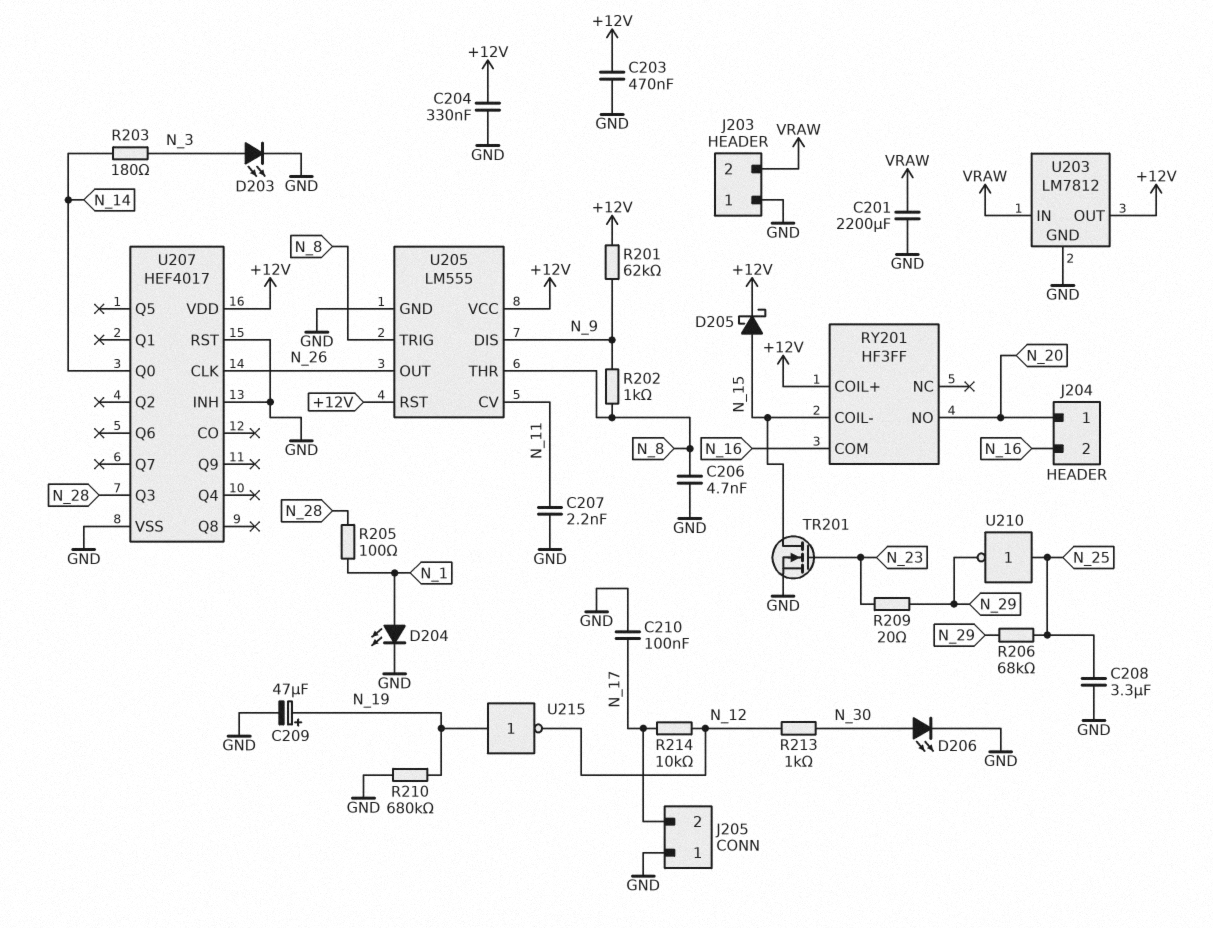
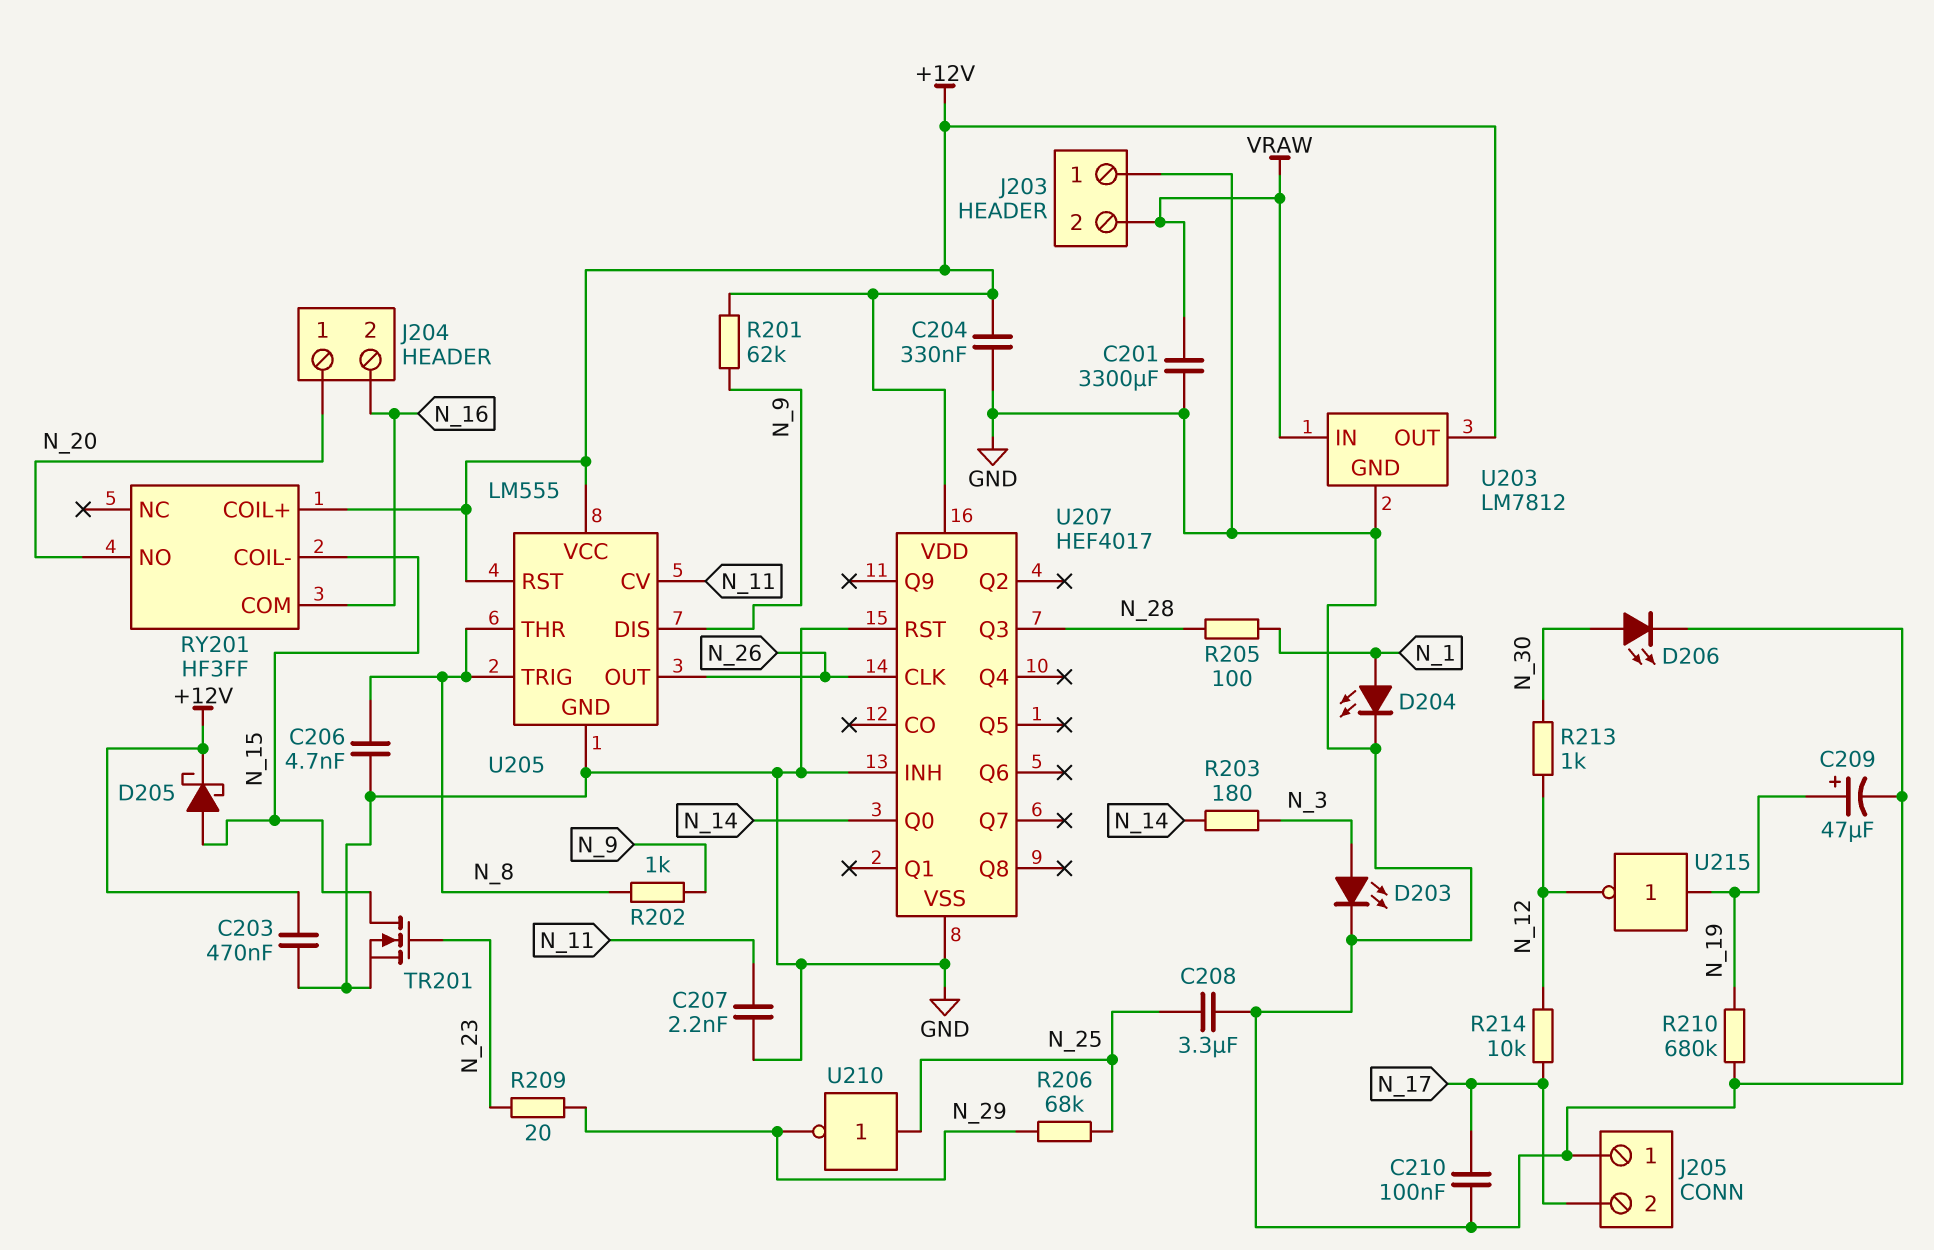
C201: 2200uF (GND, VRAW) -> 3300uF (GND, VRAW)

